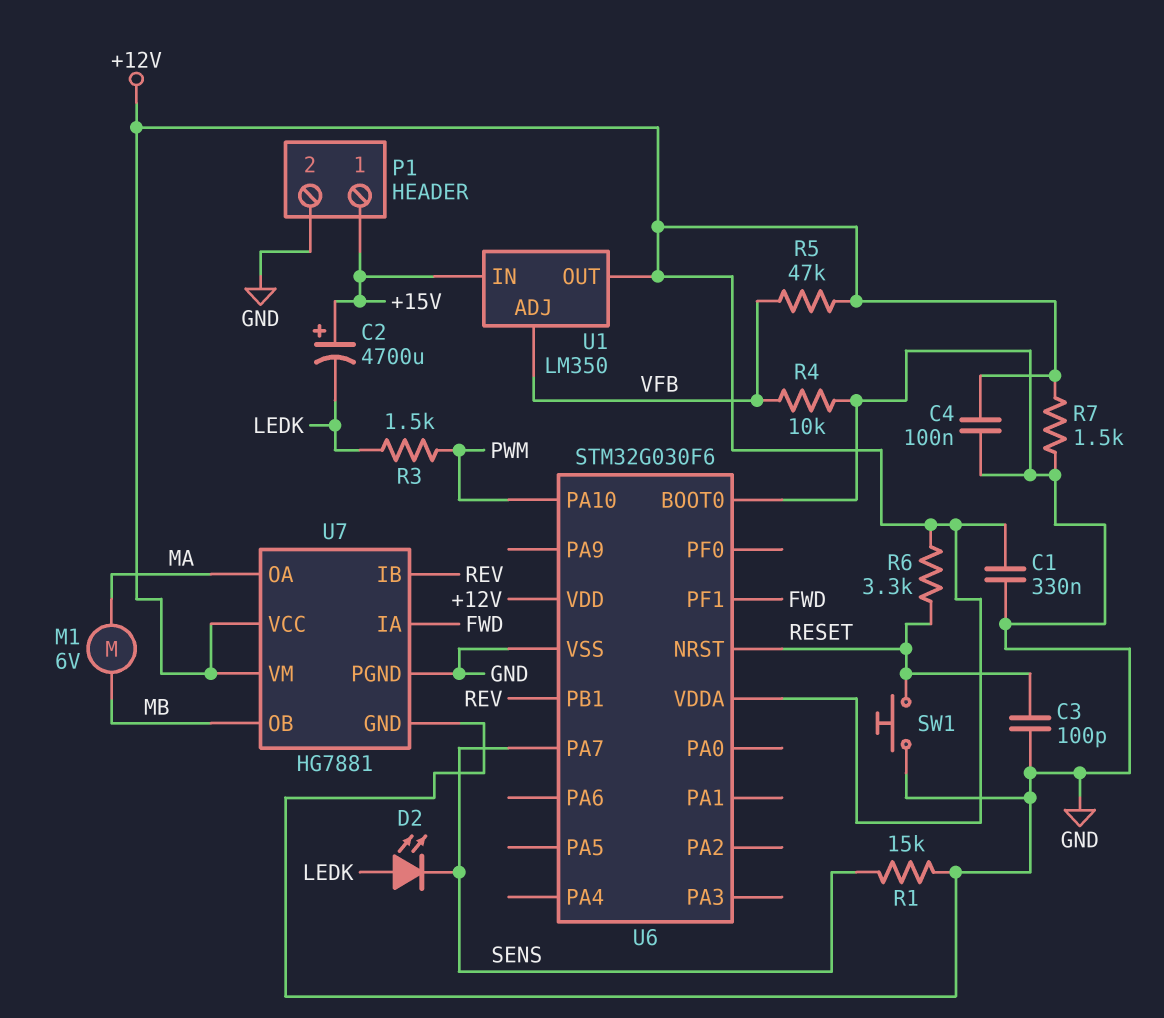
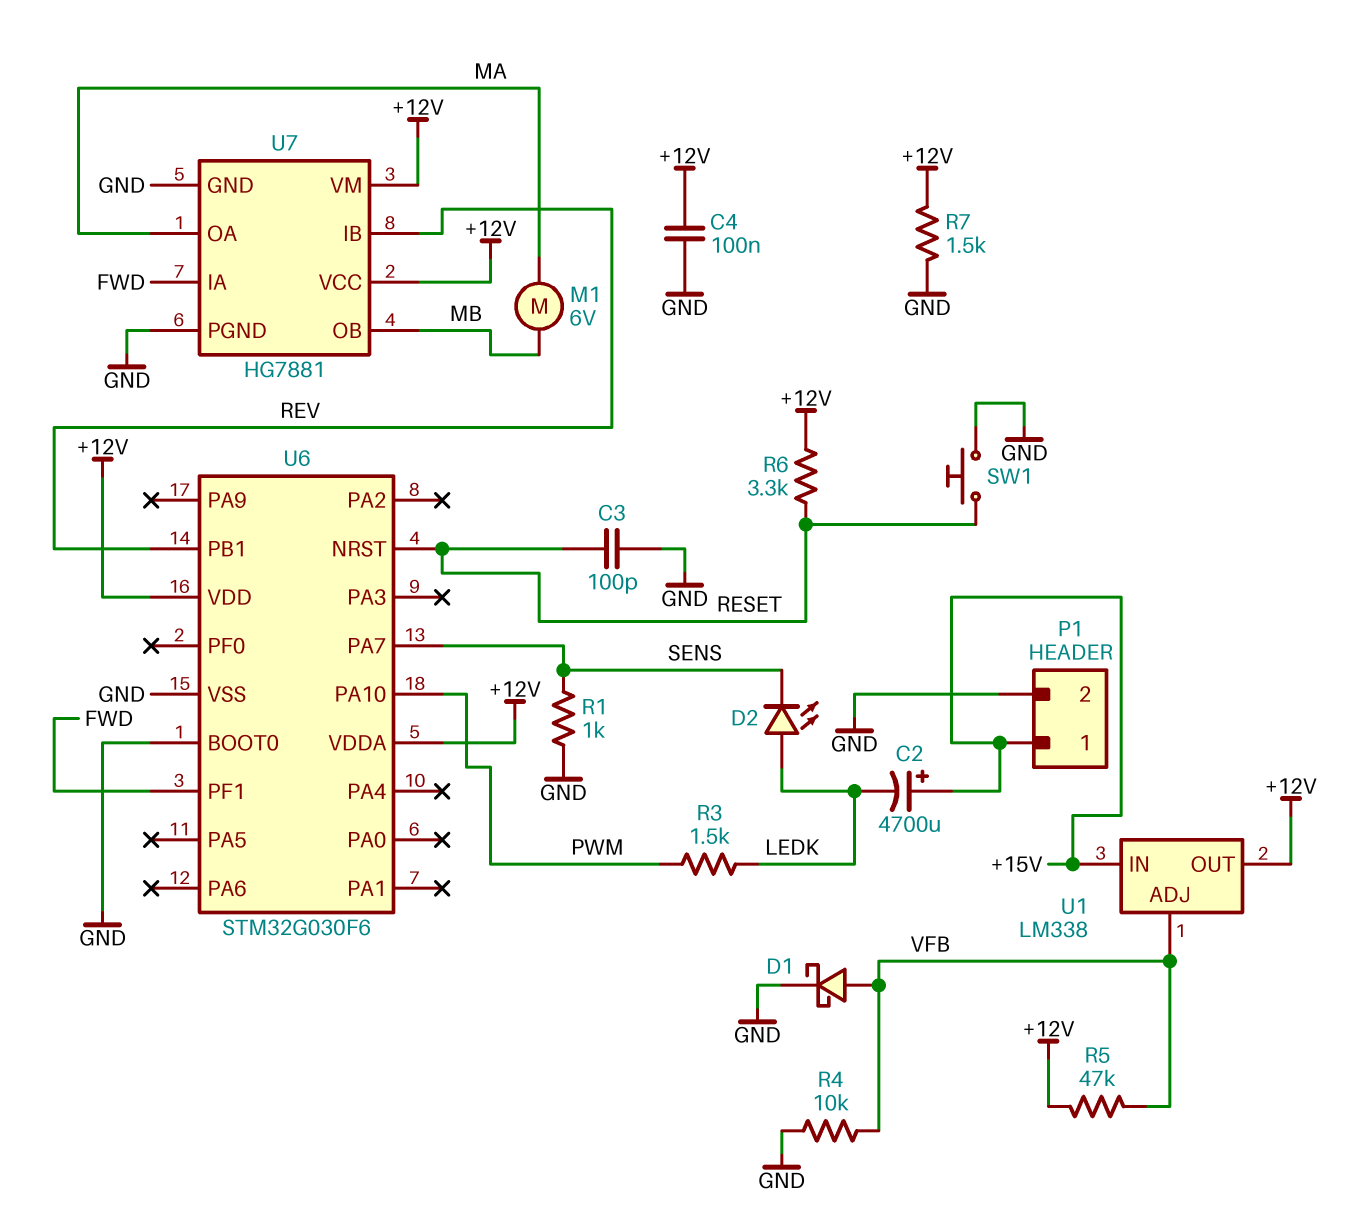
C1: 330nF (+12V, GND) -> none
D1: none -> schottky (A VFB, K GND)
R1: 15k (GND, SENS) -> 1k (GND, SENS)
U1: LM350 -> LM338

